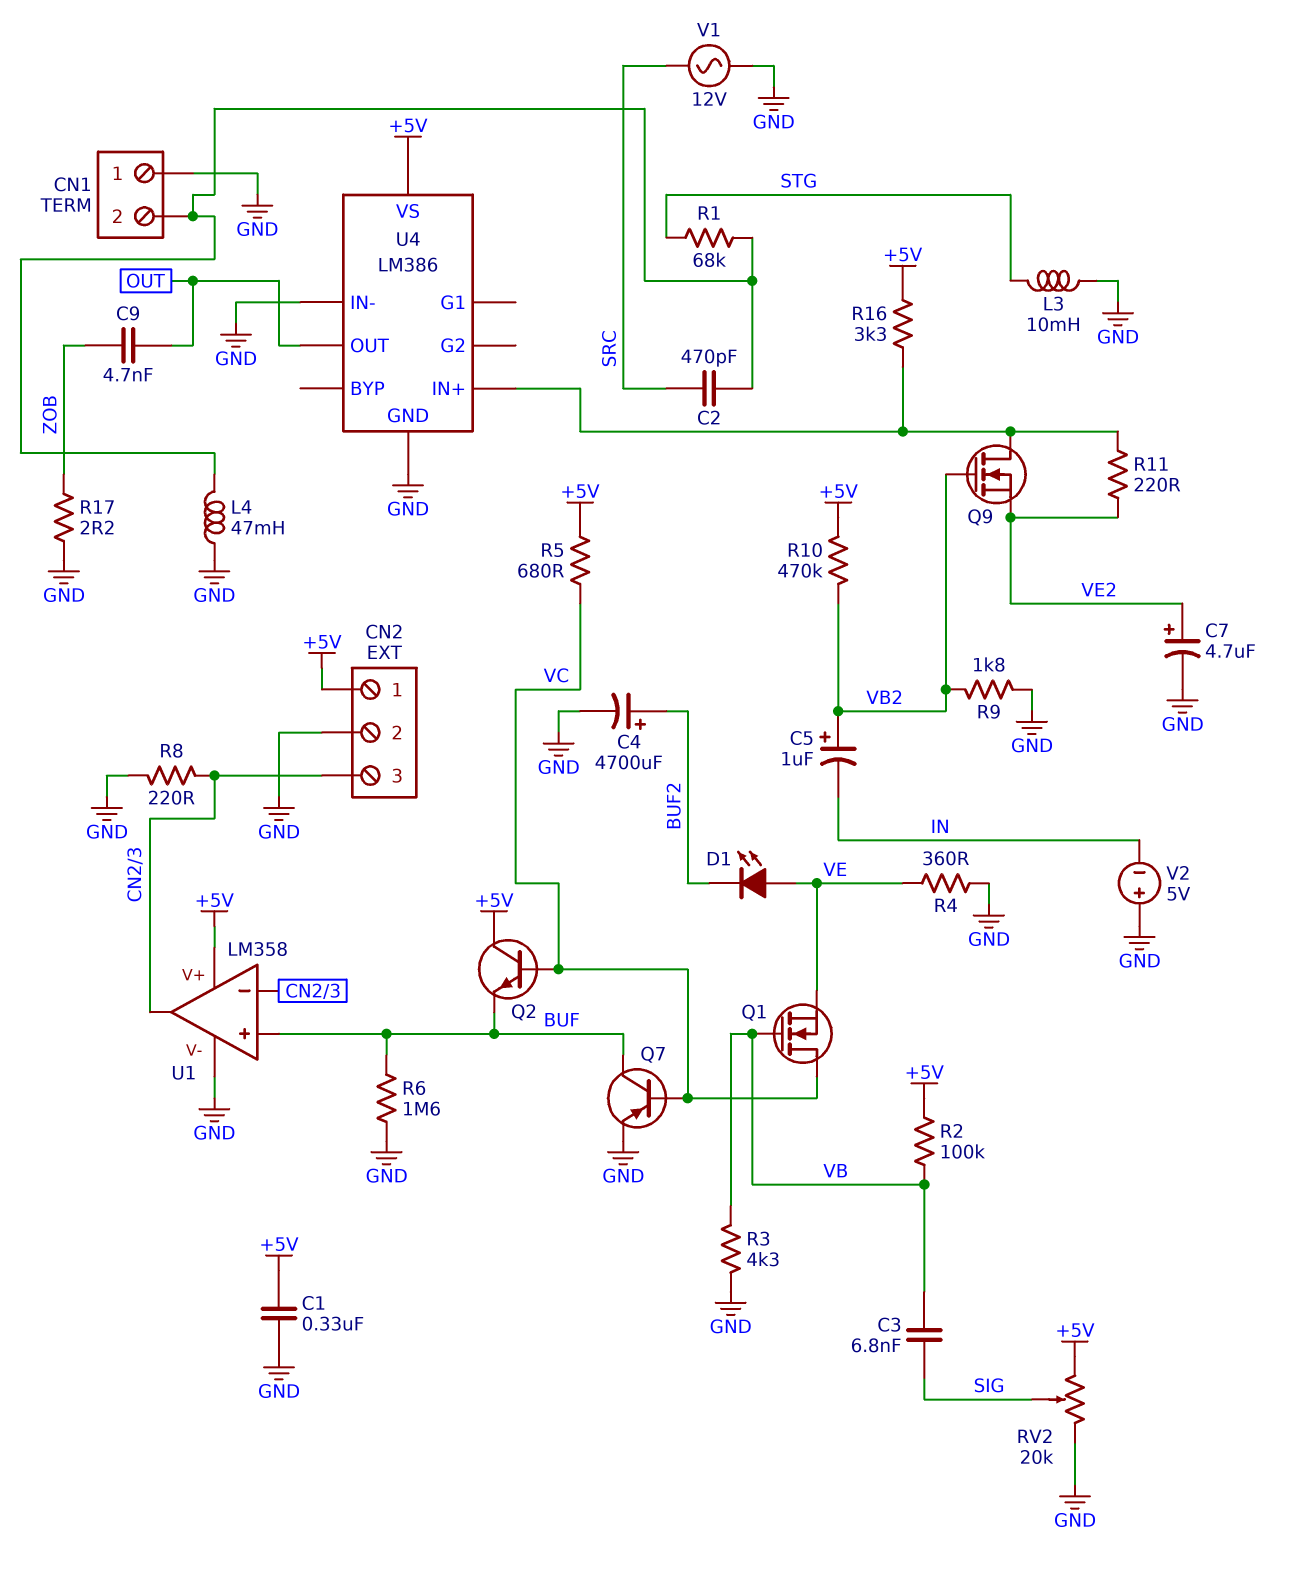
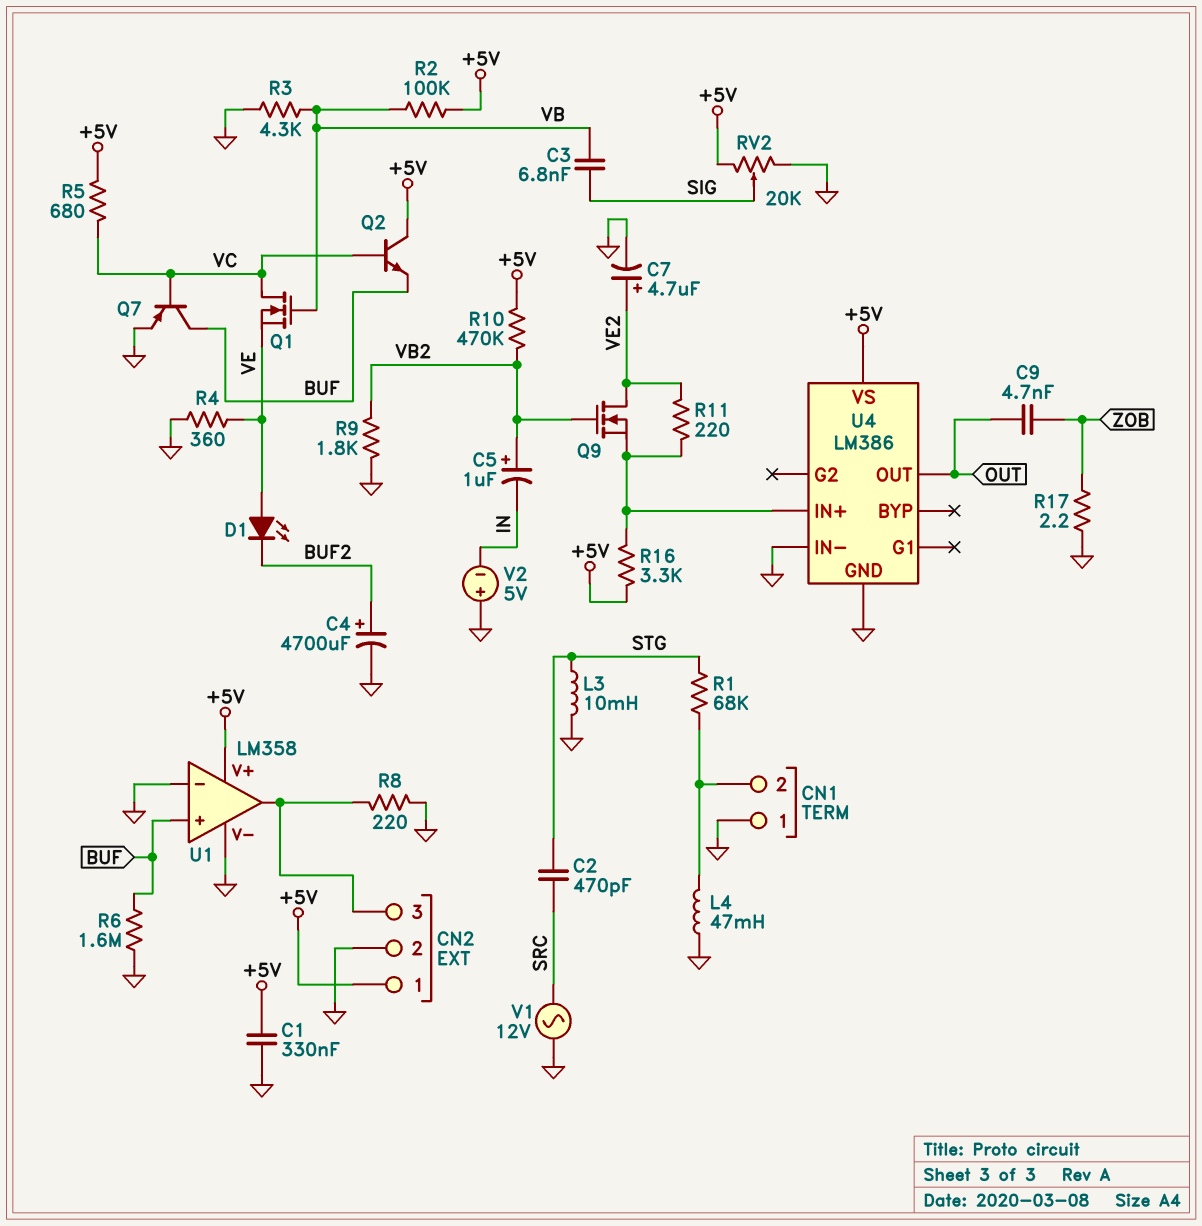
C2: 470pF (CN1/2, SRC) -> 470pF (SRC, STG)
Q9: NMOS (G VB2, D U4/IN+, S VE2) -> NMOS (G VB2, D VE2, S U4/IN+)
U1 pin in-: CN2/3 -> GND

